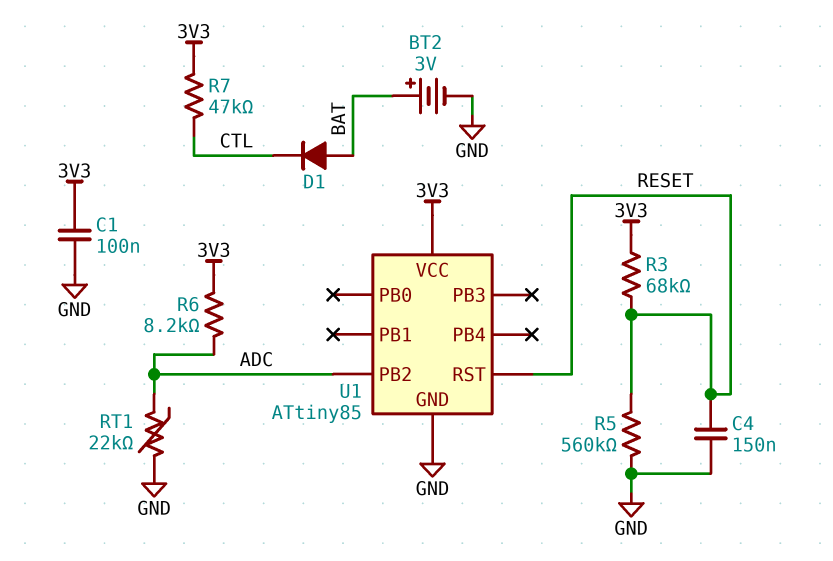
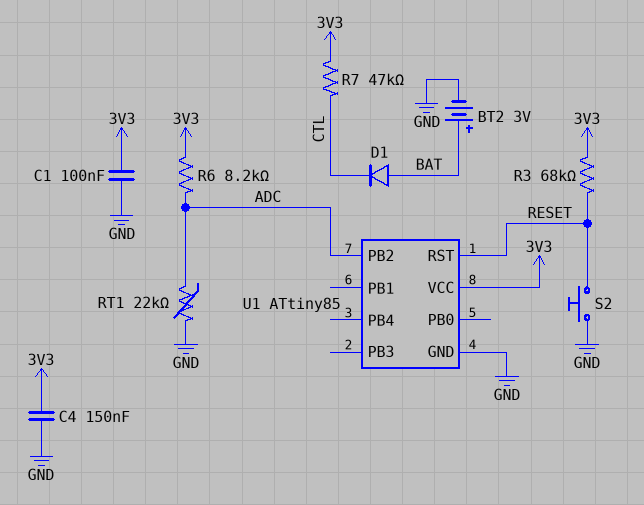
C4: 150nF (GND, RESET) -> 150nF (3V3, GND)
R5: 560k (GND, RESET) -> none
S2: none -> button (GND, RESET)

